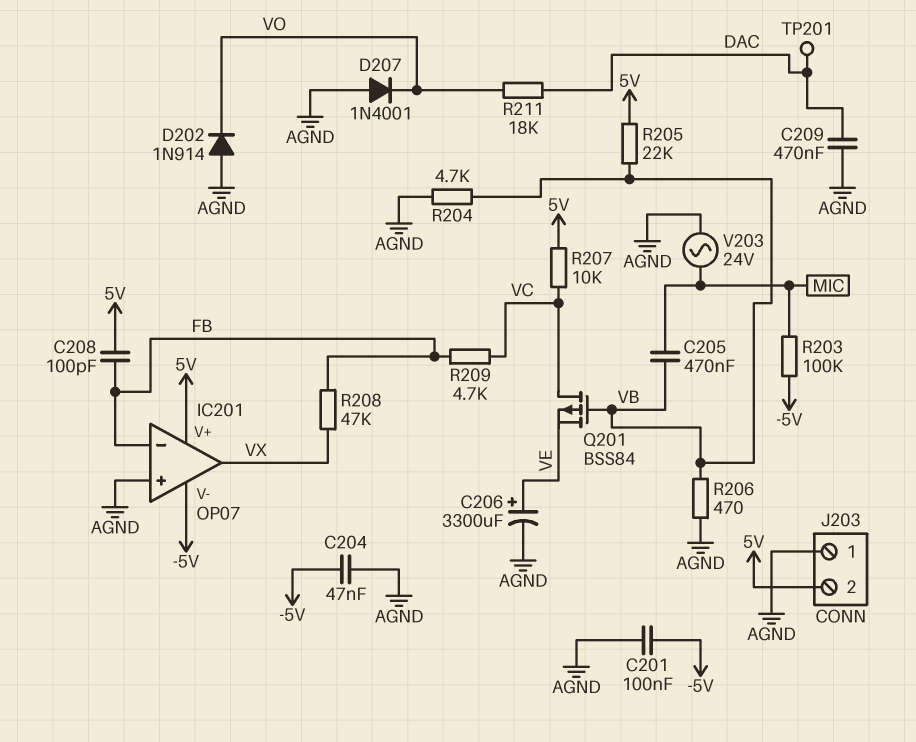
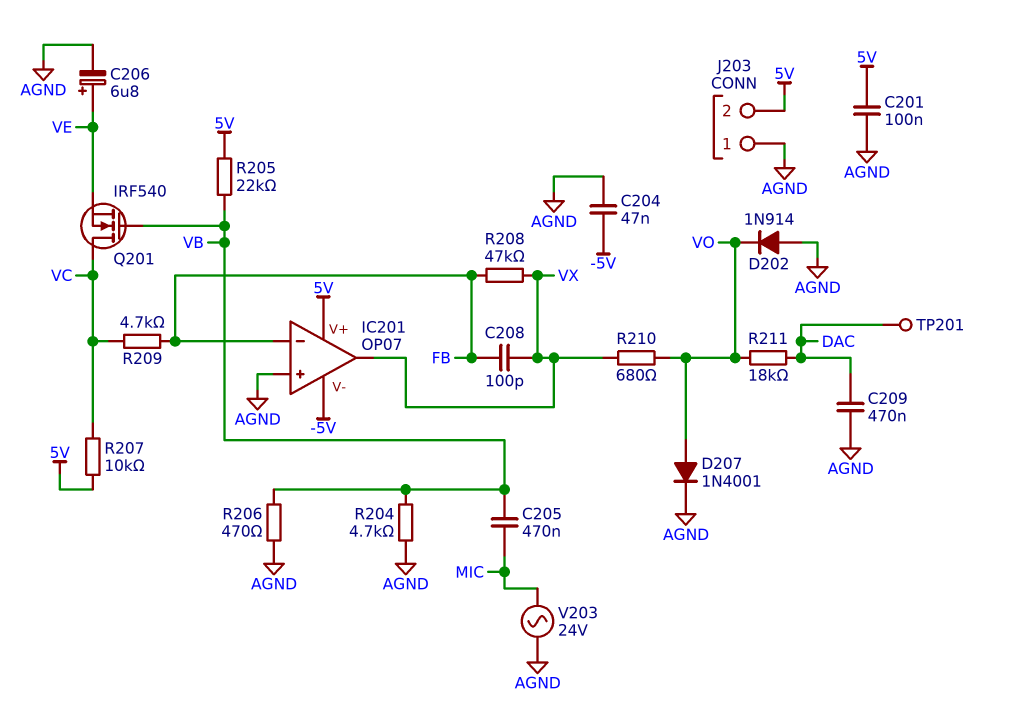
C201: 100nF (-5V, AGND) -> 100nF (5V, AGND)
C206: 3300uF (plus VE, minus AGND) -> 6.8uF (plus VE, minus AGND)
C208: 100pF (5V, FB) -> 100pF (FB, VX)
D207: diode 1N4001 (A AGND, K VO) -> diode 1N4001 (A VO, K AGND)
Q201: PMOS BSS84 (G VB, D VC, S VE) -> NMOS IRF540 (G VB, D VC, S VE)
R203: 100k (-5V, MIC) -> none
R210: none -> 680 (VO, VX)

